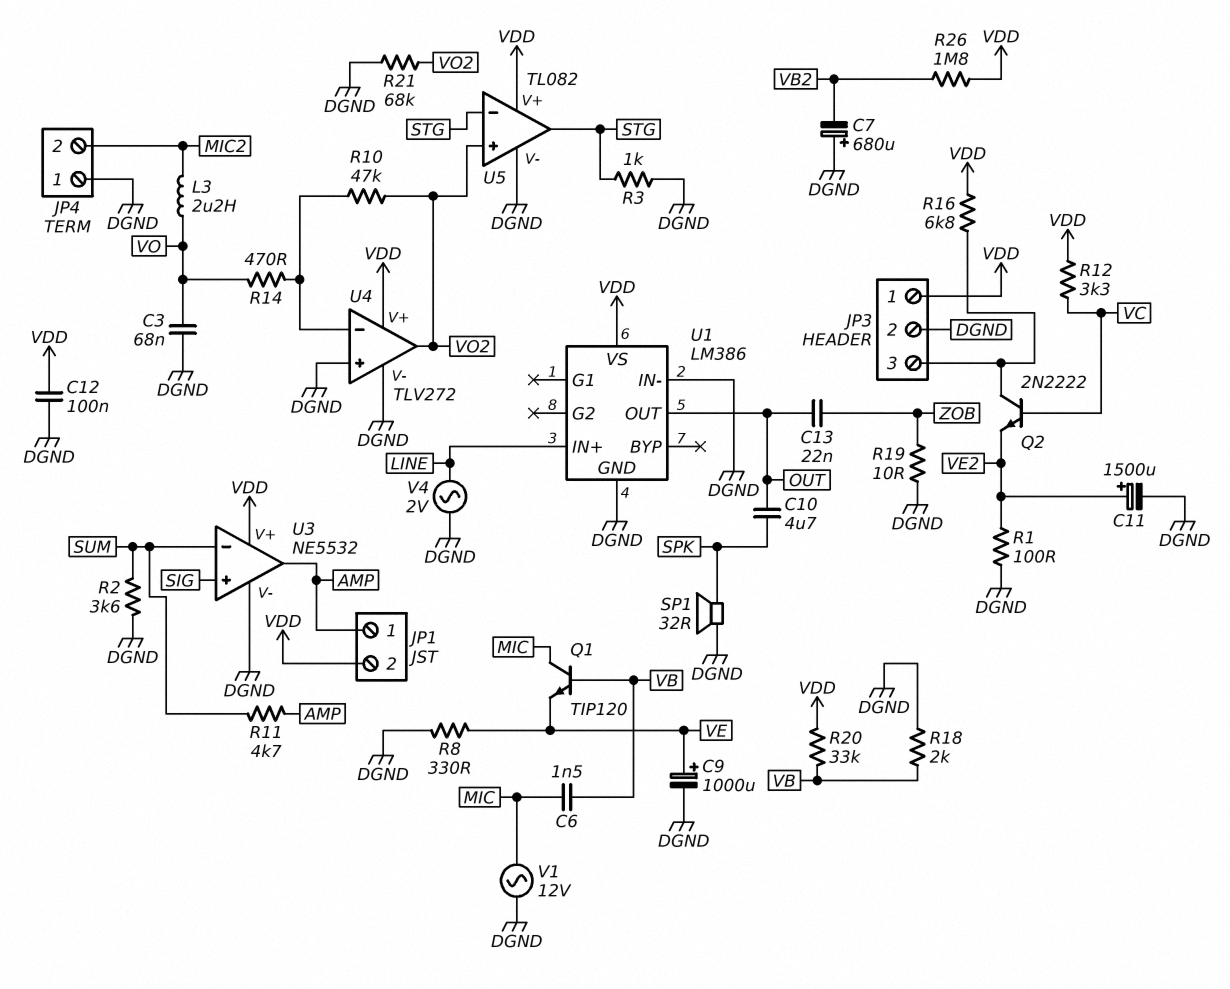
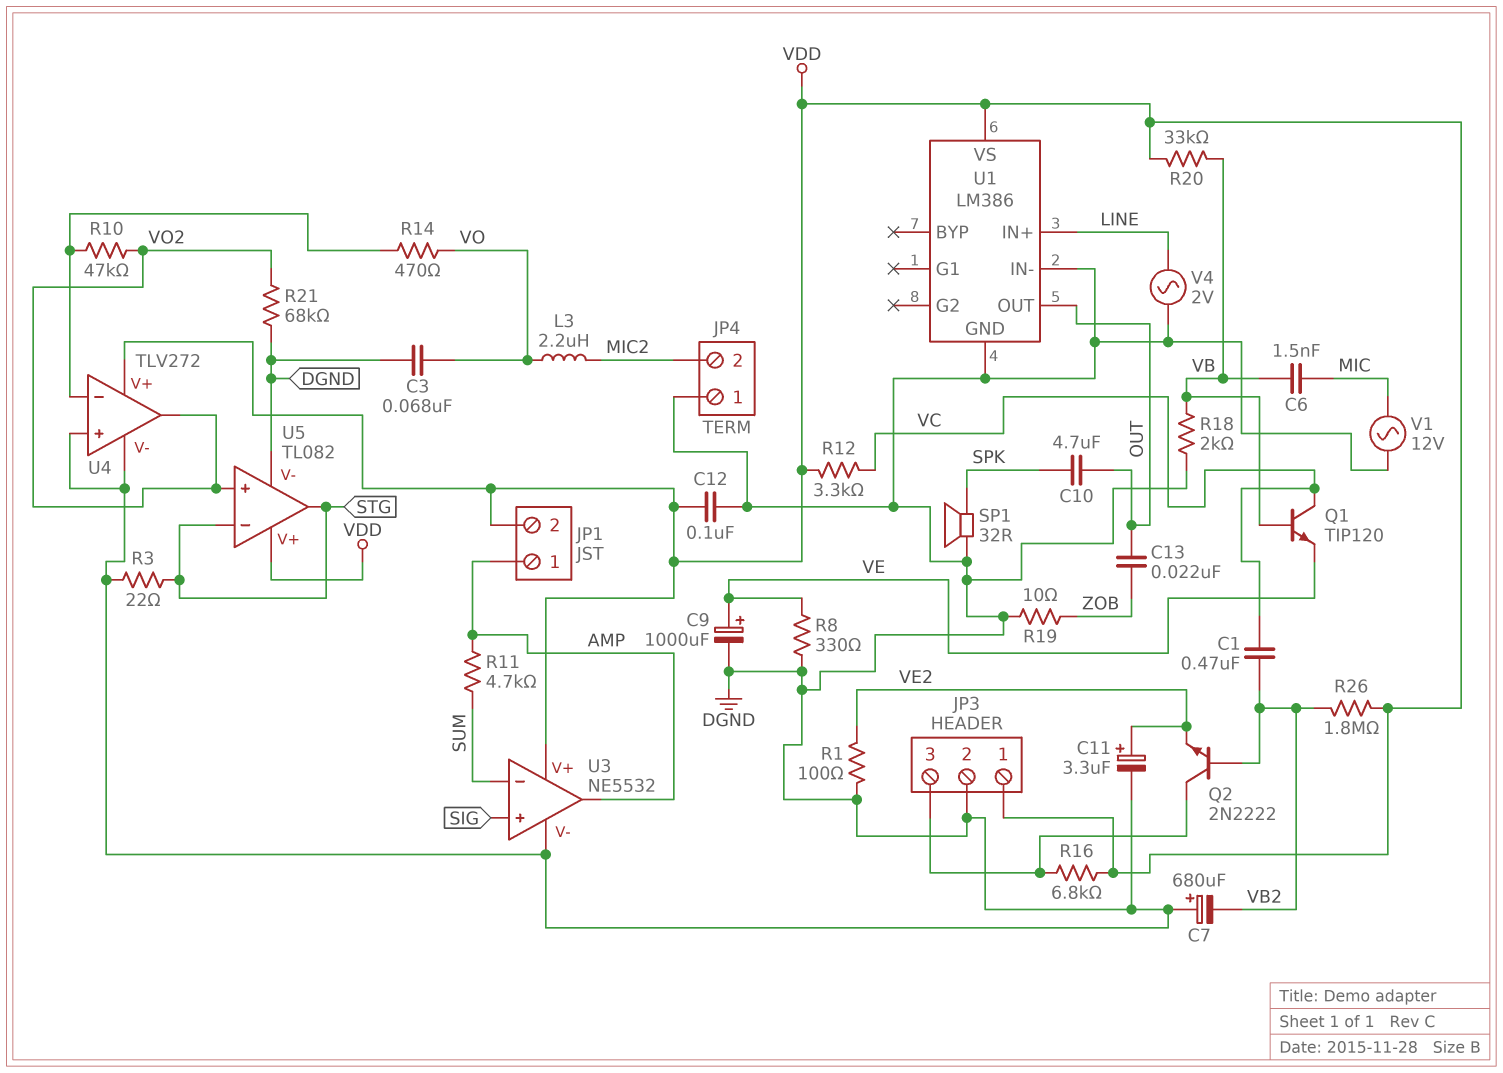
C1: none -> 470nF (VB2, VC)
C11: 1500uF (plus VE2, minus DGND) -> 3.3uF (plus VE2, minus DGND)
Q1: NPN TIP120 (B VB, C MIC, E VE) -> NPN TIP120 (B VB, C VC, E VE)
Q2: NPN 2N2222 (B VC, C JP3/3, E VE2) -> NPN 2N2222 (B VB2, C JP3/3, E VE2)
R2: 3.6k (DGND, SUM) -> none
R3: 1k (DGND, STG) -> 22 (DGND, STG)

